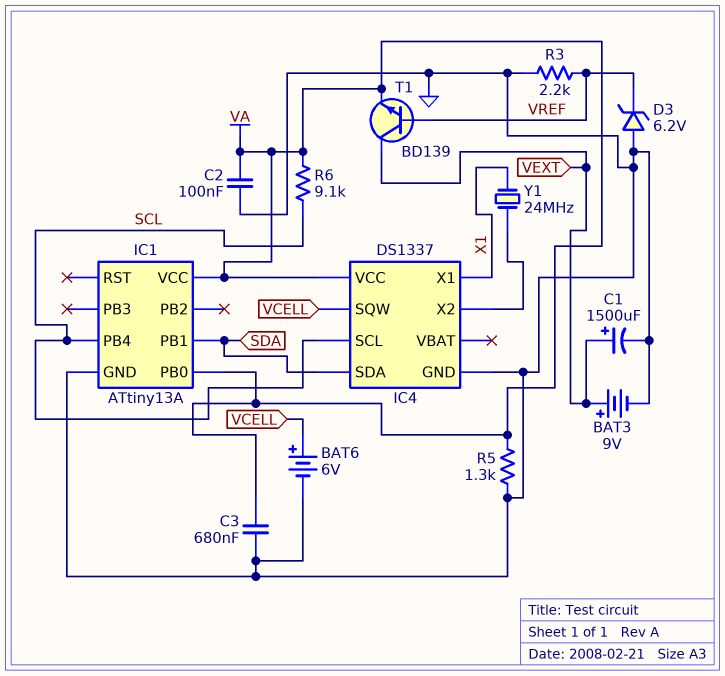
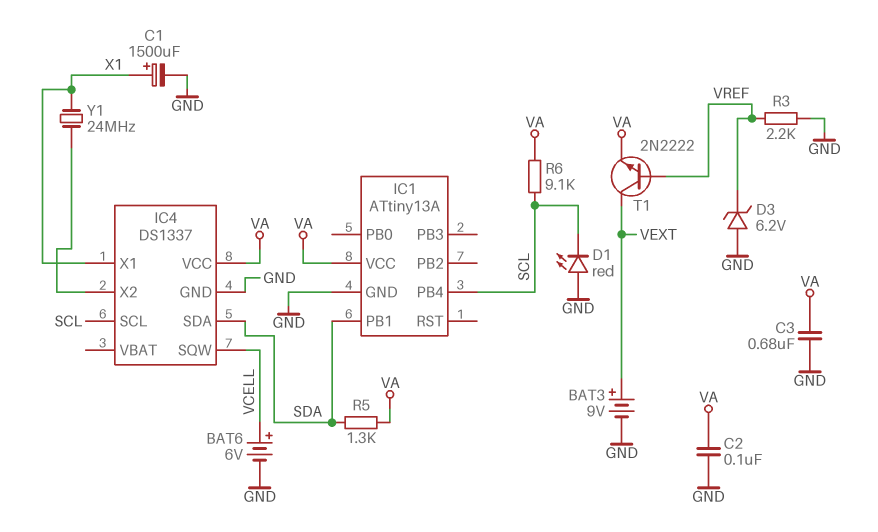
C1: 1500uF (plus VEXT, minus GND) -> 1500uF (plus X1, minus GND)
D1: none -> LED red (A GND, K SCL)
IC1 pin PB0: VA -> none
R5: 1.3k (GND, VA) -> 1.3k (SDA, VA)
T1: NPN BD139 (B VREF, C VEXT, E VA) -> NPN 2N2222 (B VREF, C VEXT, E VA)

